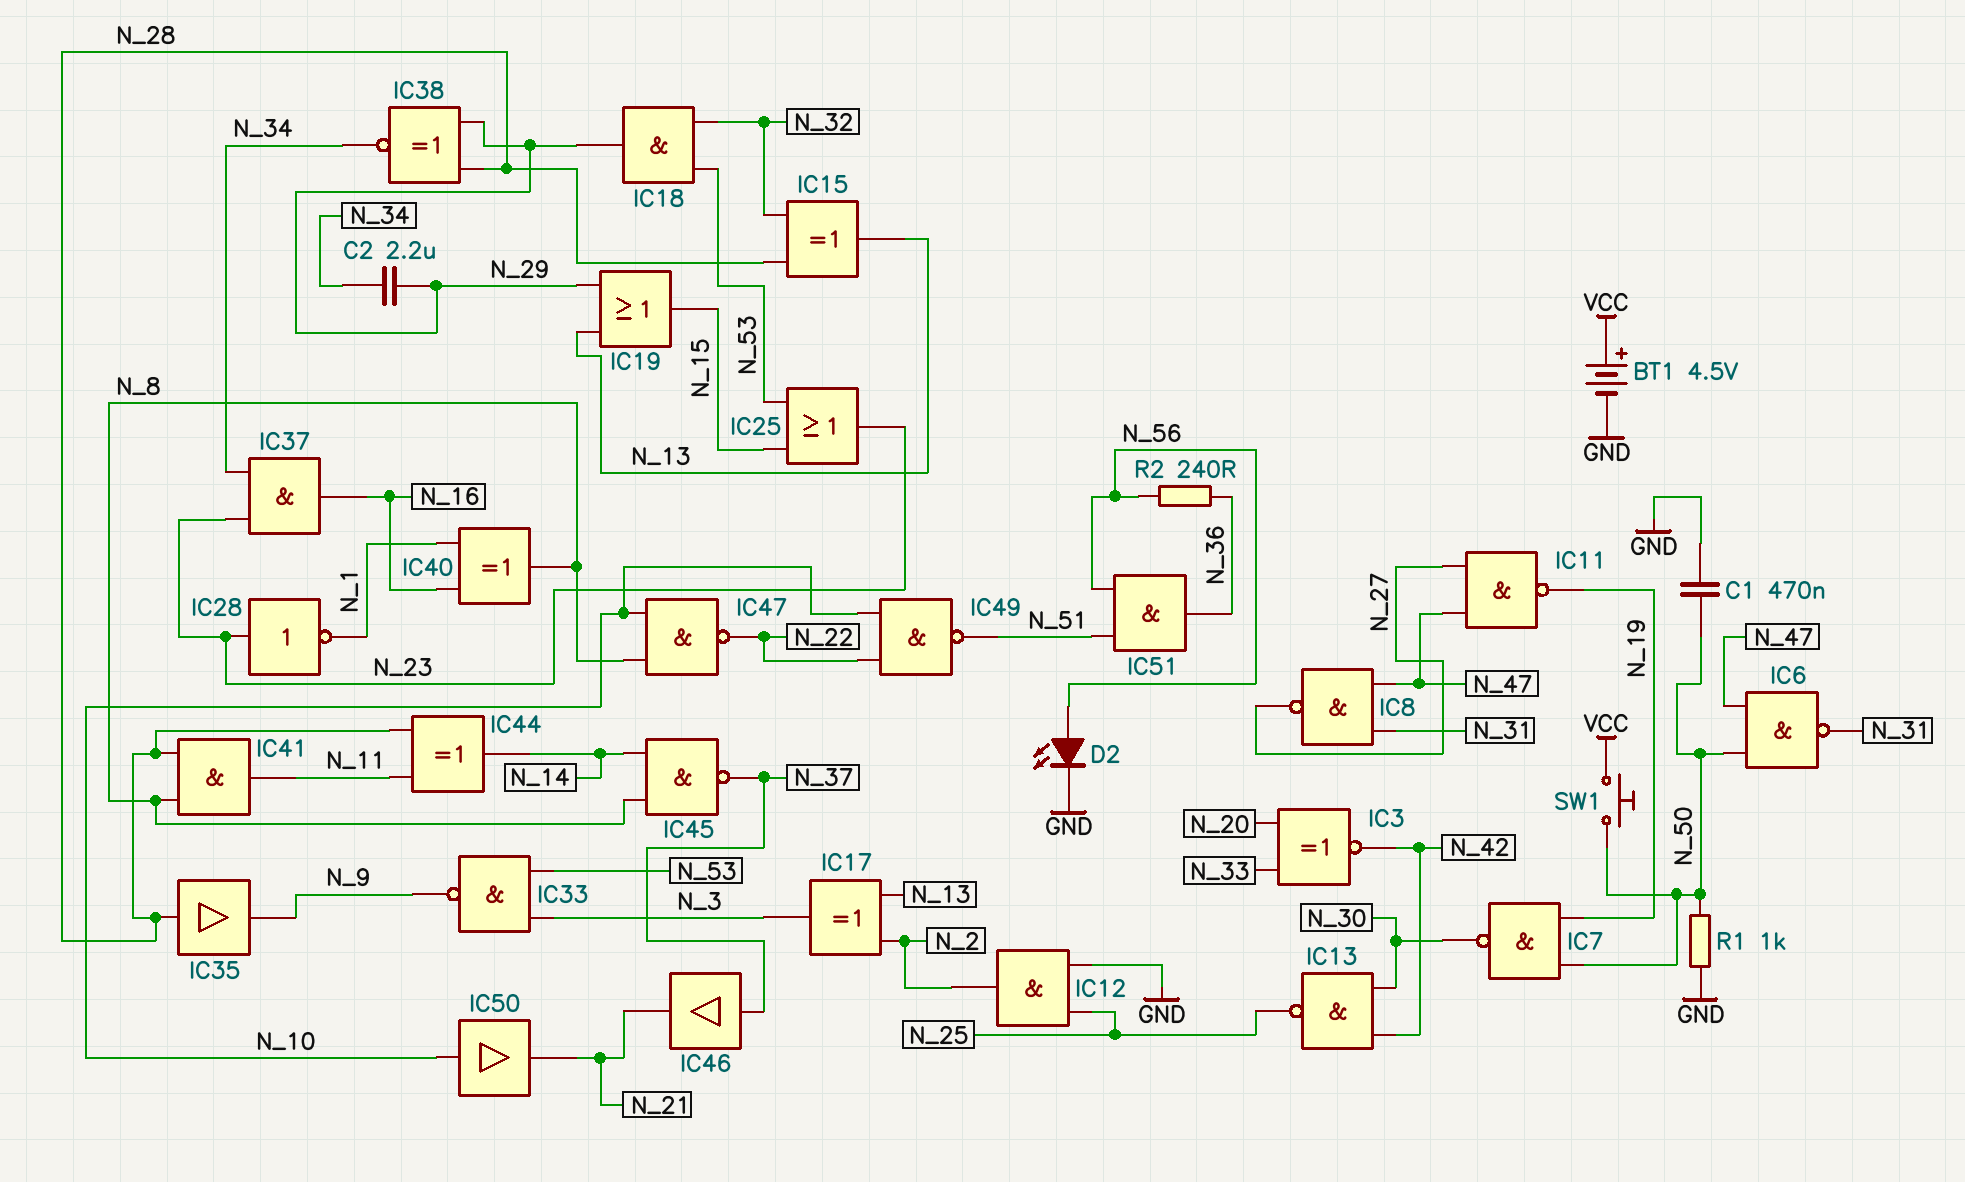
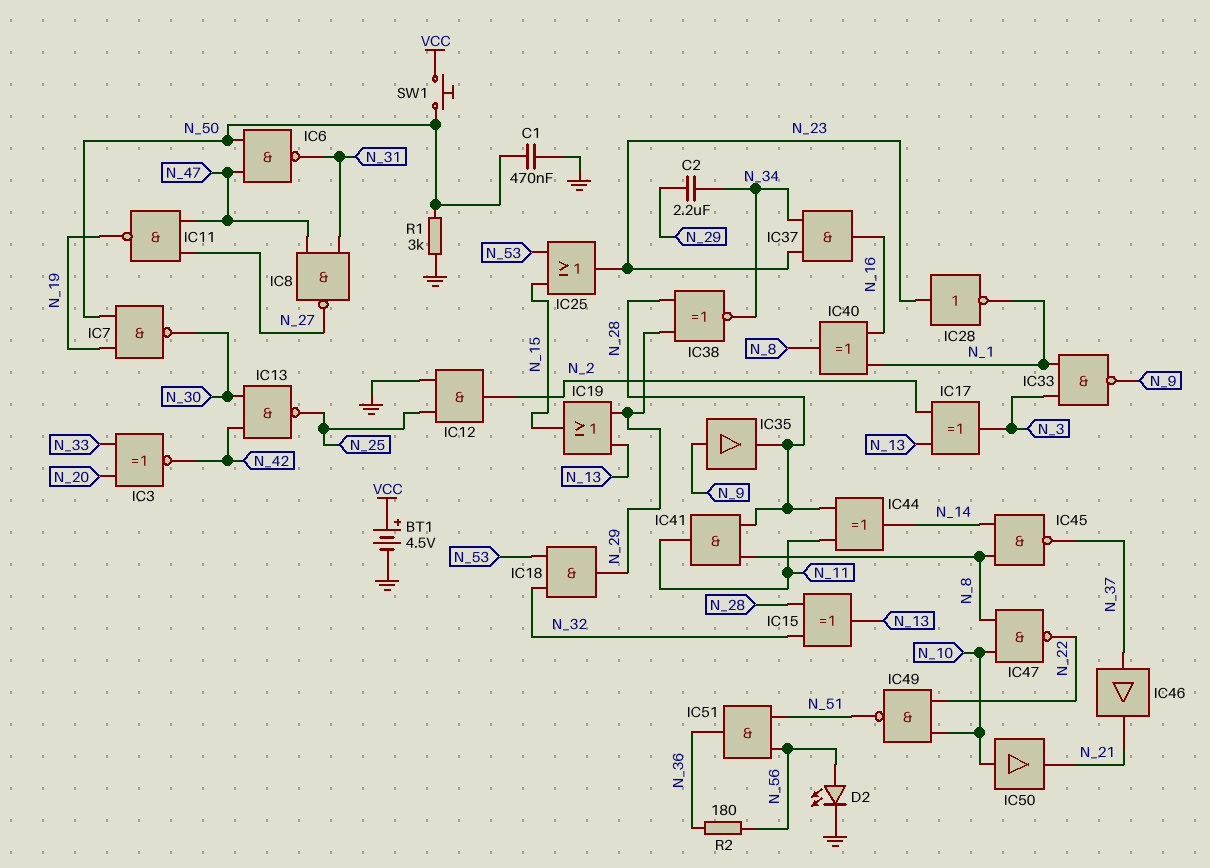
IC33: NAND (in N_3, in N_53, out N_9) -> NAND (in N_1, in N_3, out N_9)
IC35: buffer (in N_28, out N_9) -> buffer (in N_9, out N_28)
R1: 1k (GND, N_50) -> 3k (GND, N_50)
R2: 240 (N_36, N_56) -> 180 (N_36, N_56)

